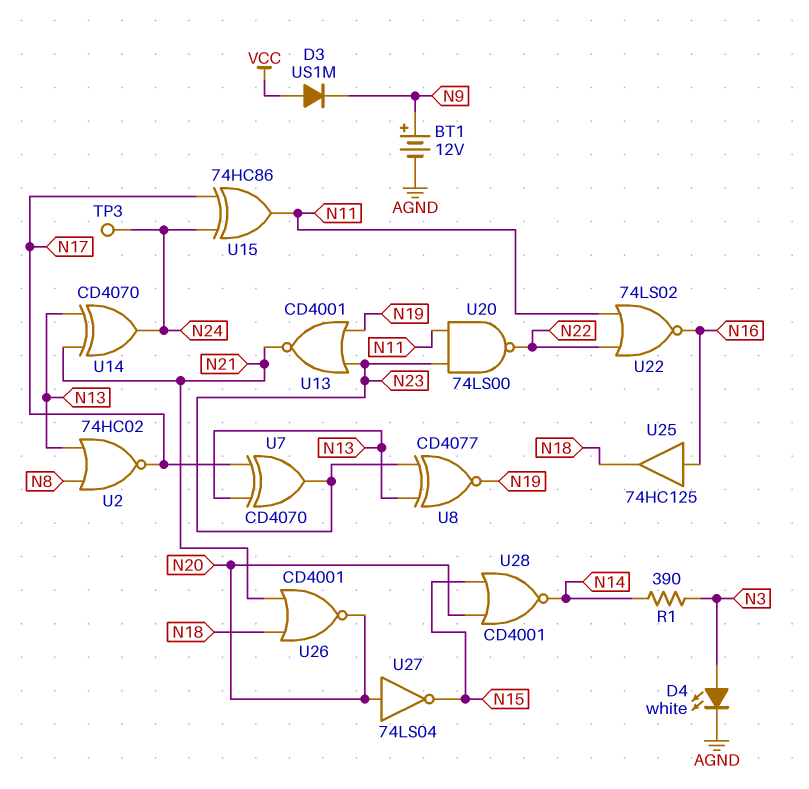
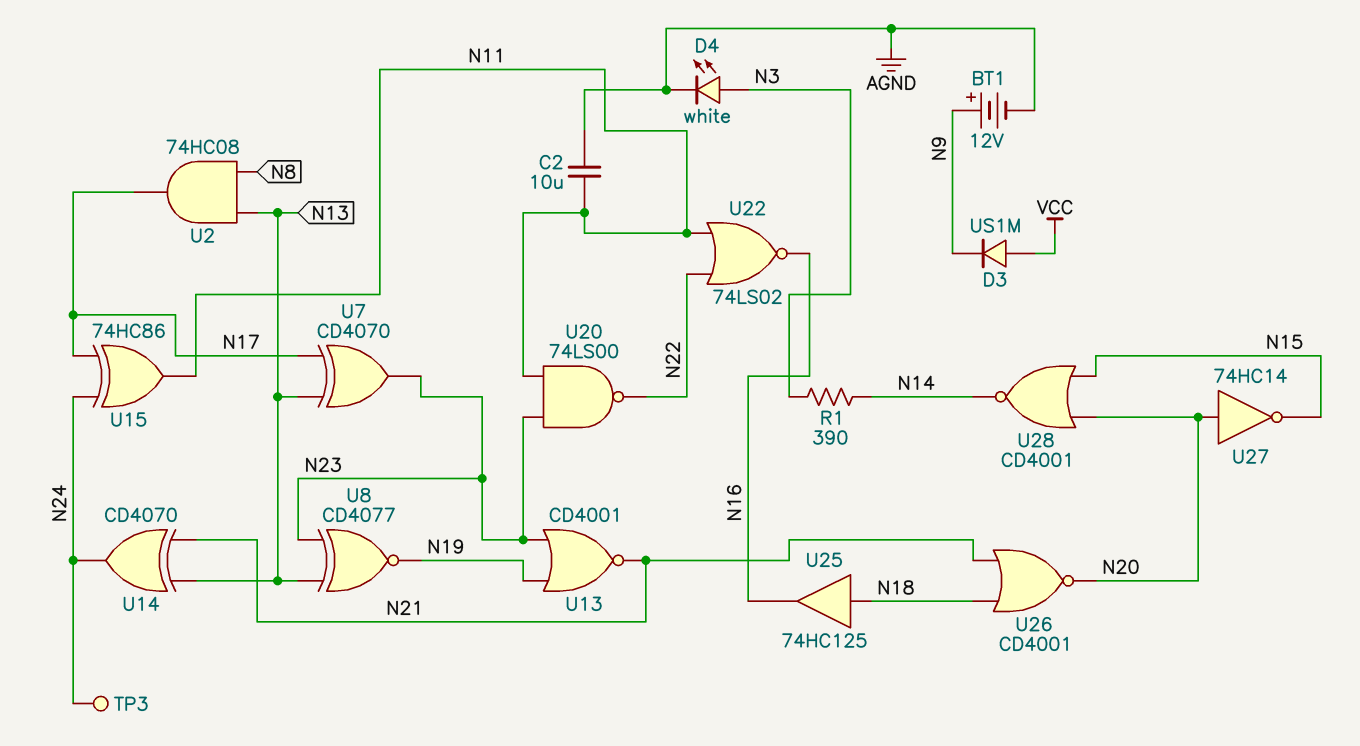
C2: none -> 10uF (AGND, N11)
U2: NOR 74HC02 (in N8, in N13, out N17) -> AND 74HC08 (in N8, in N13, out N17)
U25: buffer 74HC125 (in N16, out N18) -> buffer 74HC125 (in N18, out N16)
U27: NOT 74LS04 (in N20, out N15) -> NOT 74HC14 (in N20, out N15)

